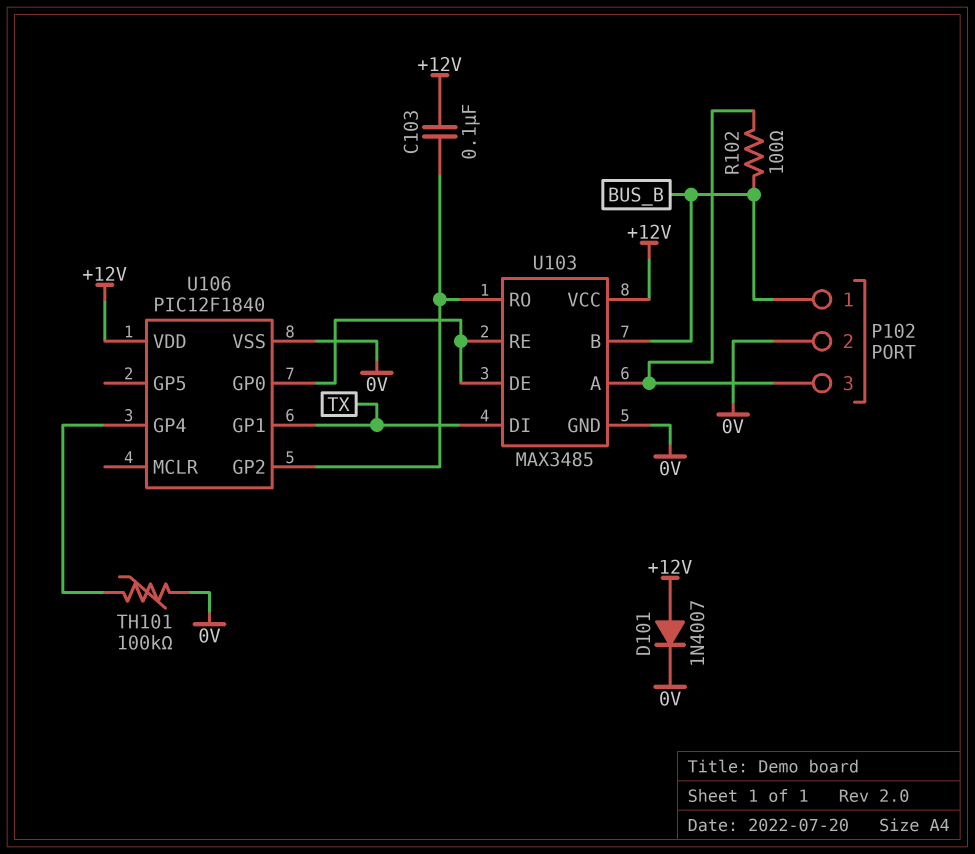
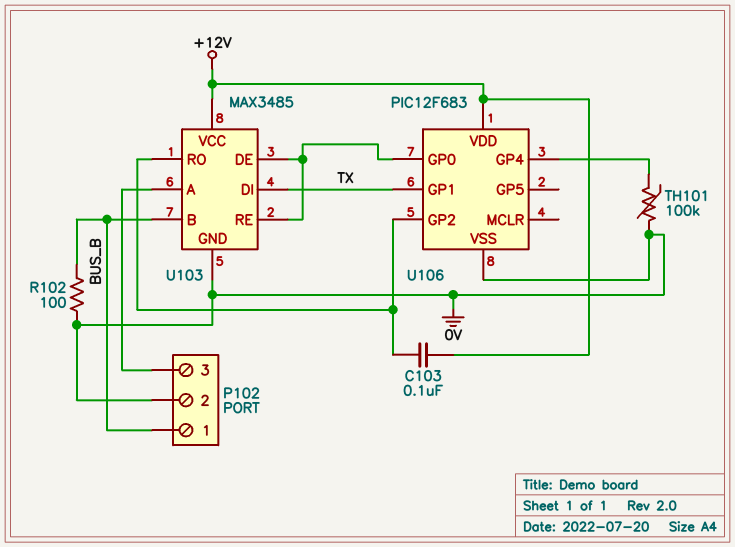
D101: diode 1N4007 (A +12V, K 0V) -> none
R102: 100 (BUS_B, P102/3) -> 100 (0V, BUS_B)
U106: PIC12F1840 -> PIC12F683

